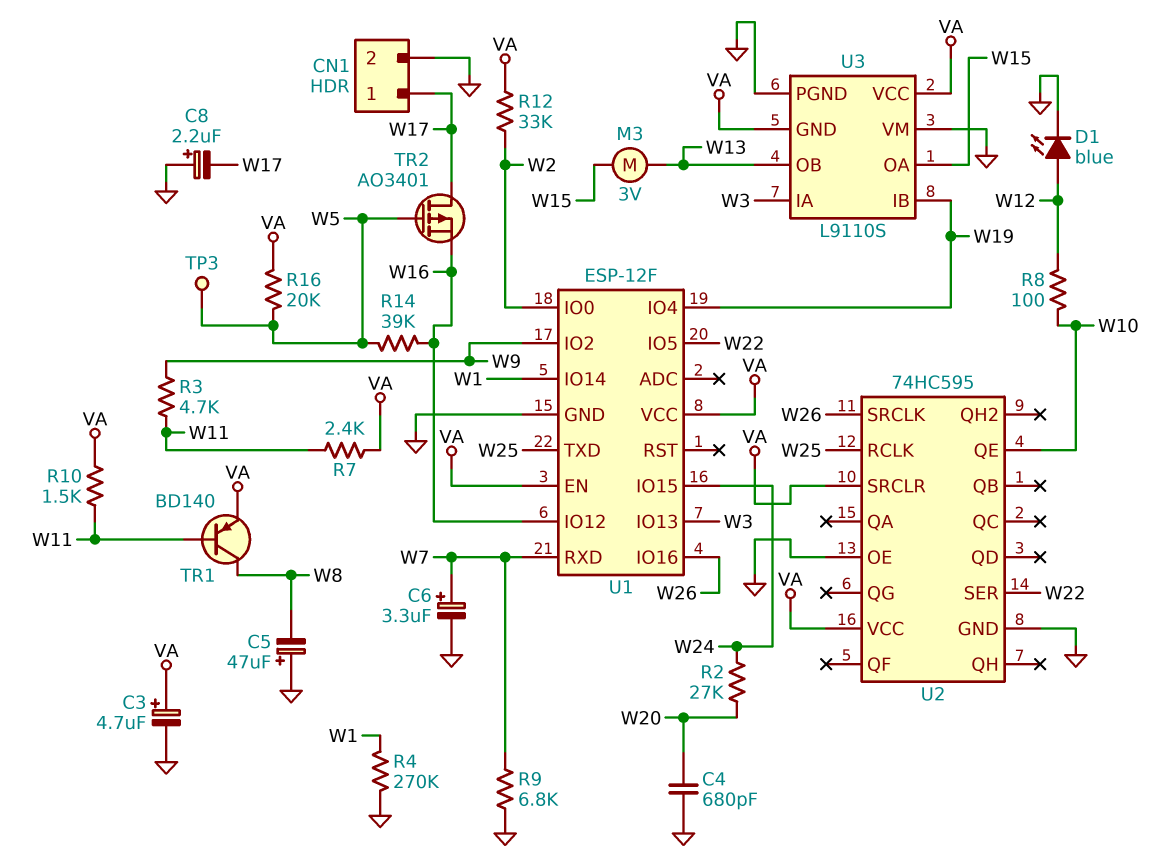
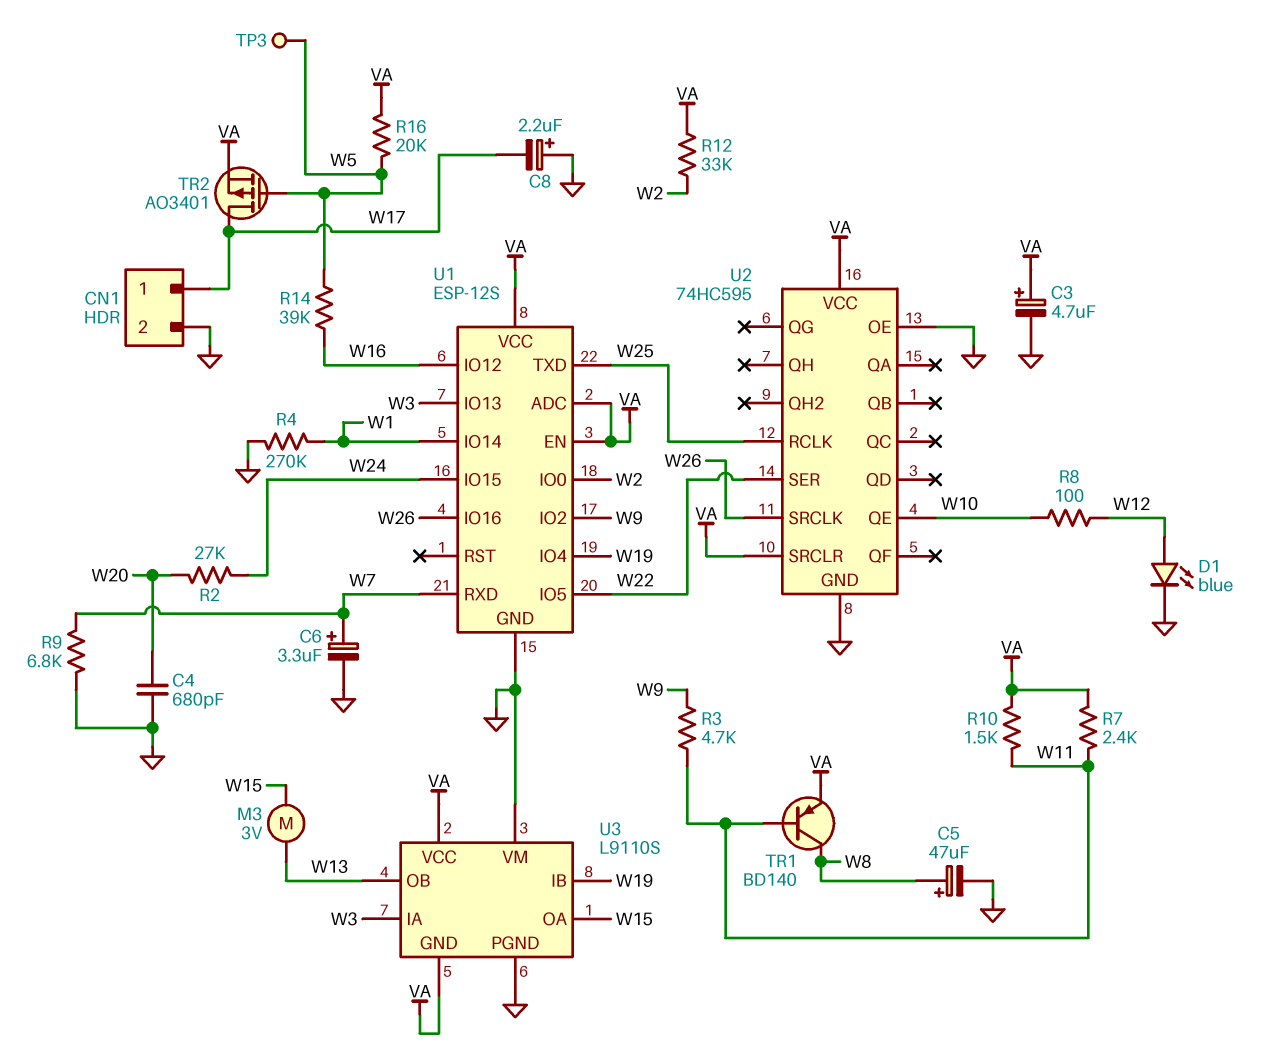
C5: 47uF (plus GND, minus W8) -> 47uF (plus W8, minus GND)
TR2: PMOS AO3401 (G W5, D W17, S W16) -> PMOS AO3401 (G W5, D W17, S VA)
U1: ESP-12F -> ESP-12S
U1 pin ADC: none -> VA

